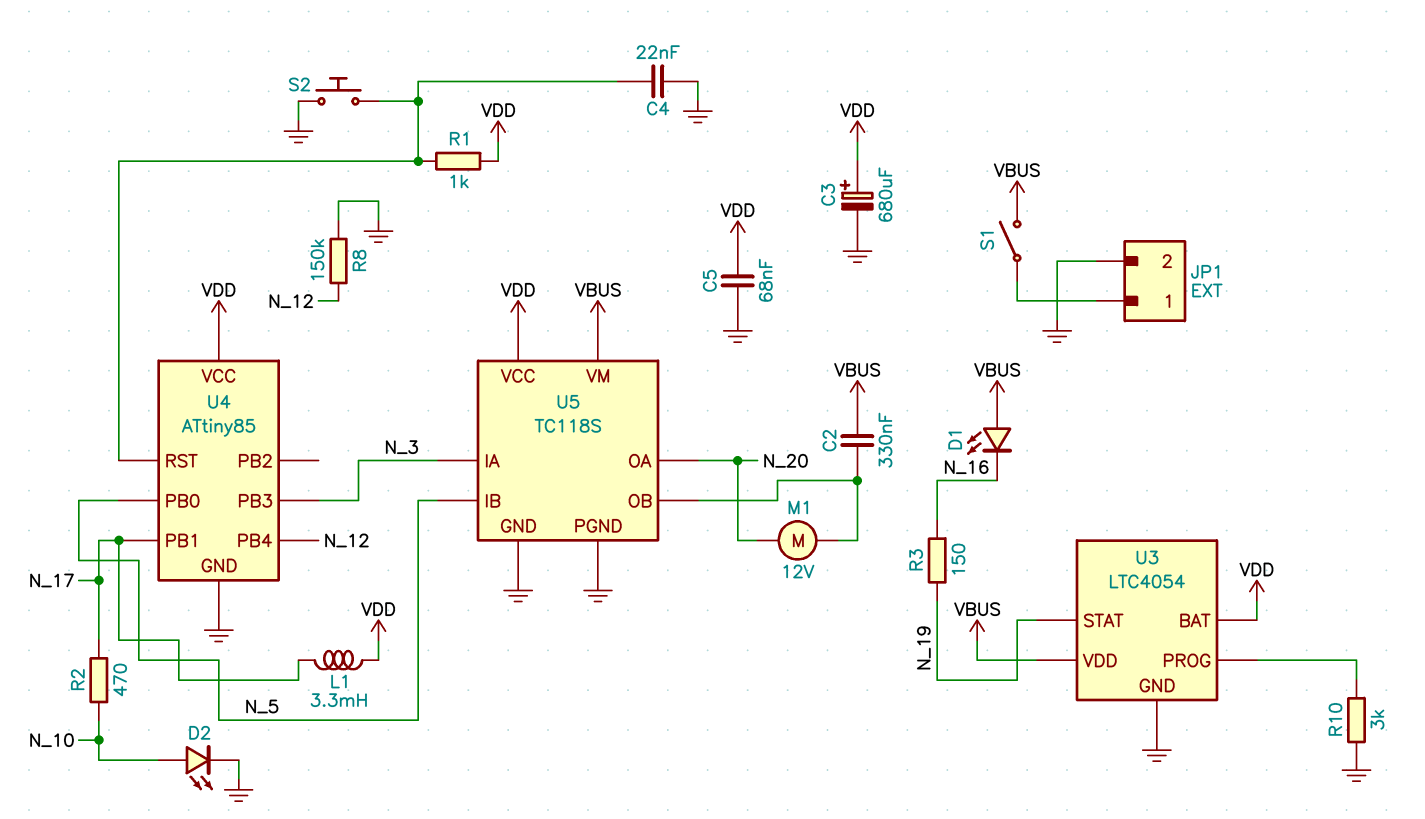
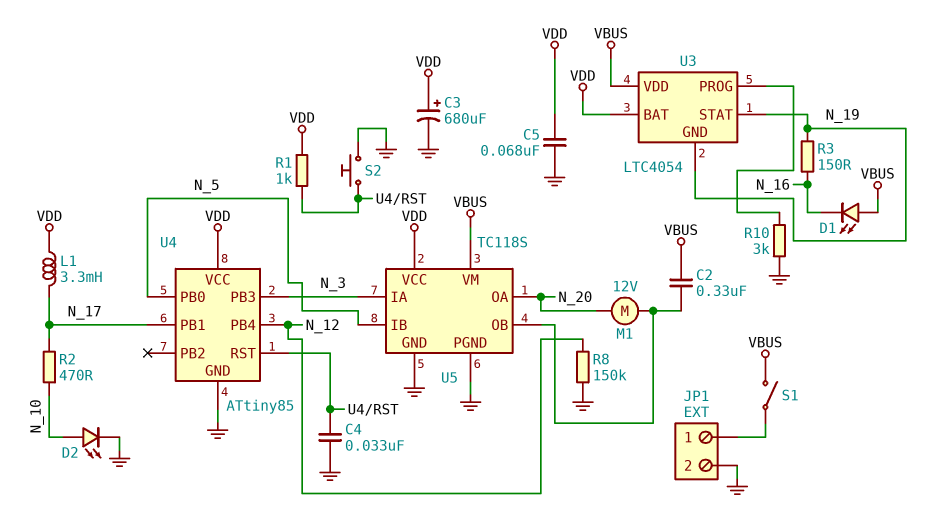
C4: 22nF (GND, U4/RST) -> 33nF (GND, U4/RST)
U3 pin GND: GND -> N_19

